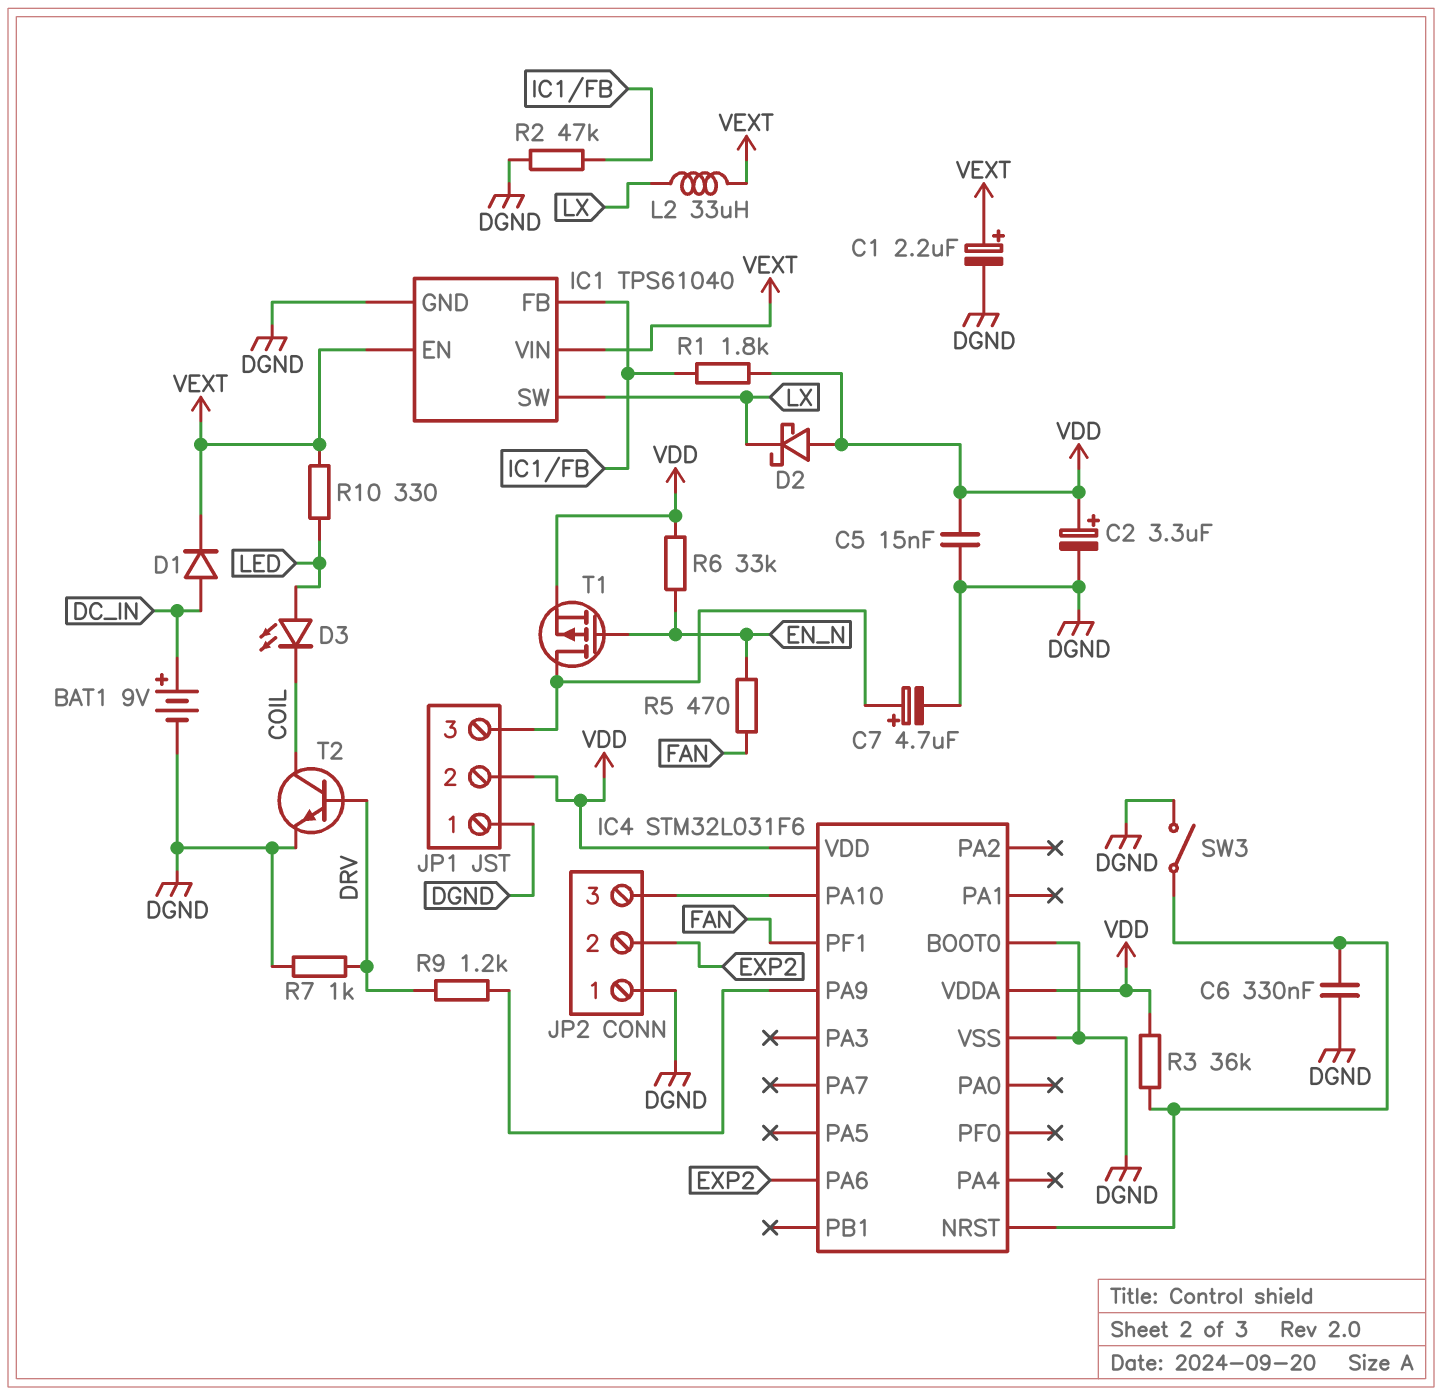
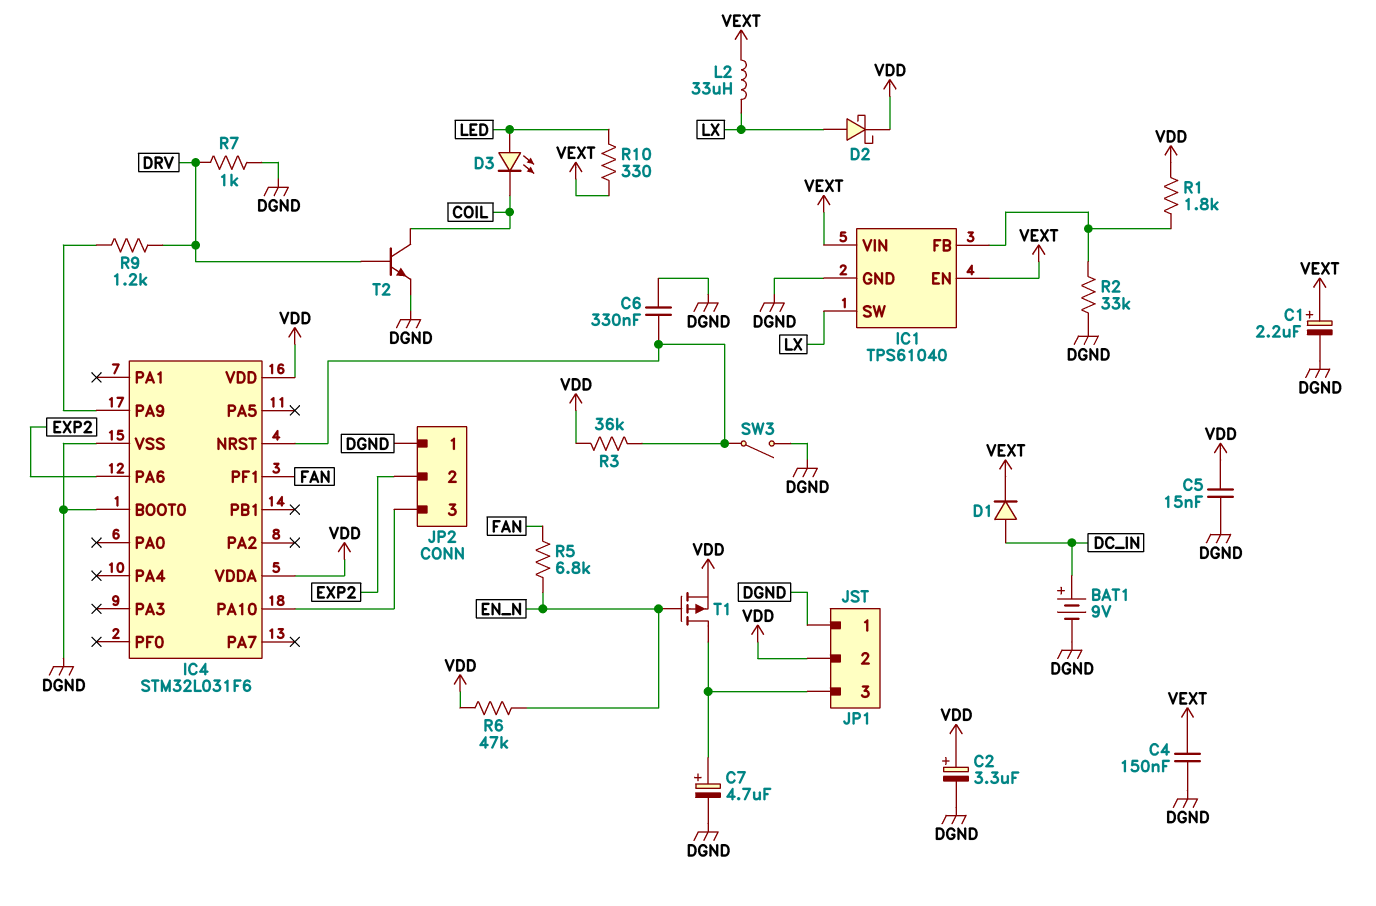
C4: none -> 150nF (DGND, VEXT)
D2: schottky (A VDD, K LX) -> schottky (A LX, K VDD)
R2: 47k (DGND, IC1/FB) -> 33k (DGND, IC1/FB)
R5: 470 (EN_N, FAN) -> 6.8k (EN_N, FAN)
R6: 33k (EN_N, VDD) -> 47k (EN_N, VDD)

